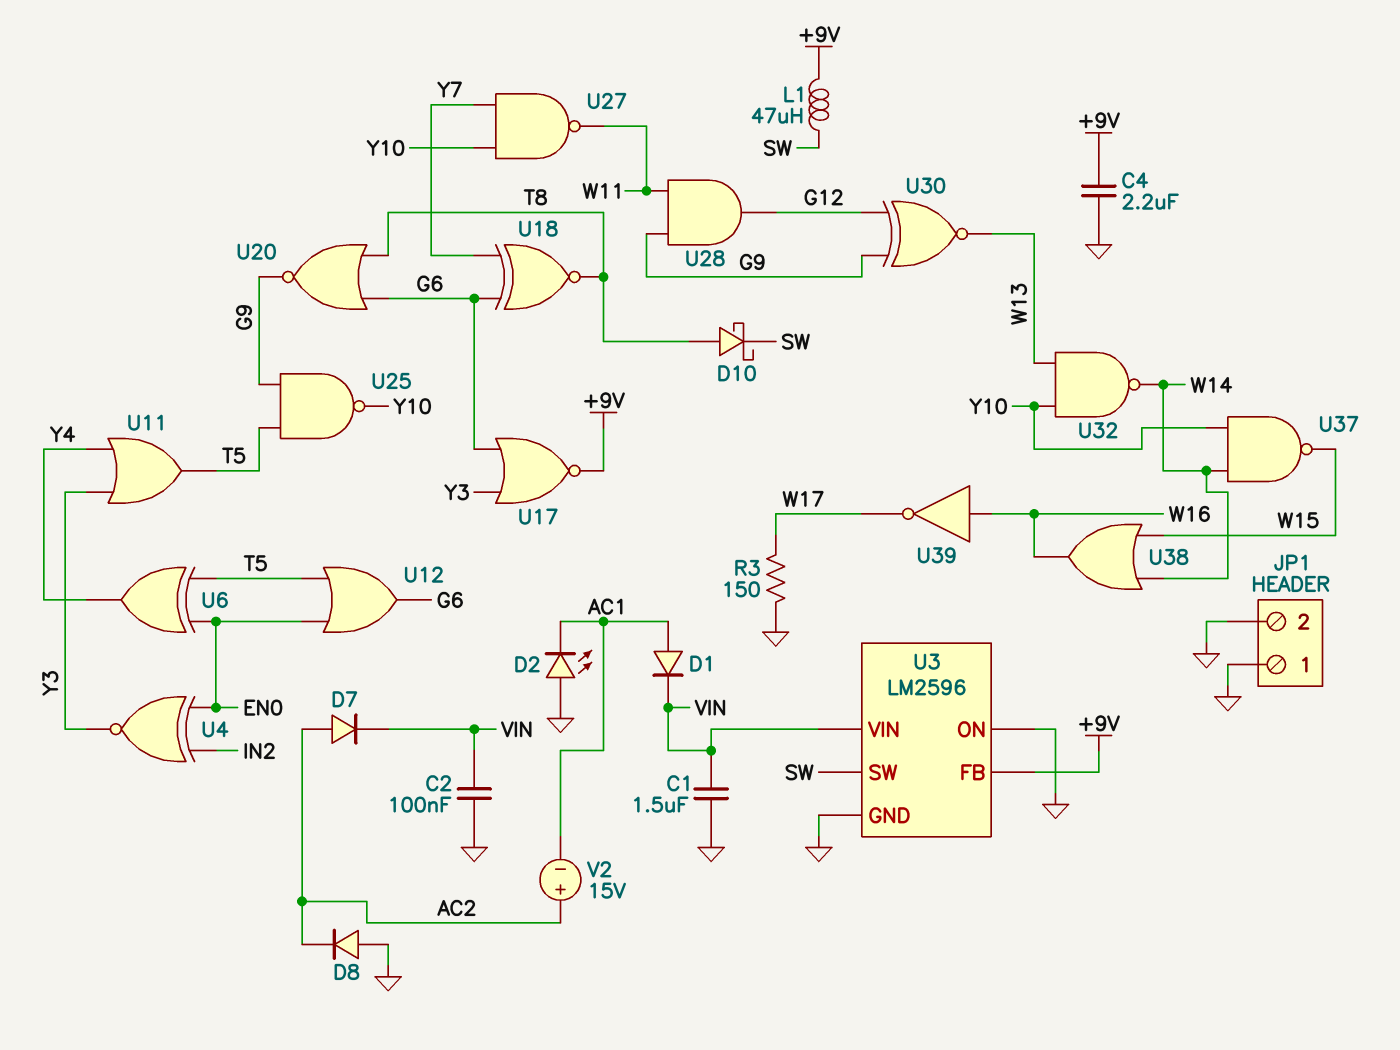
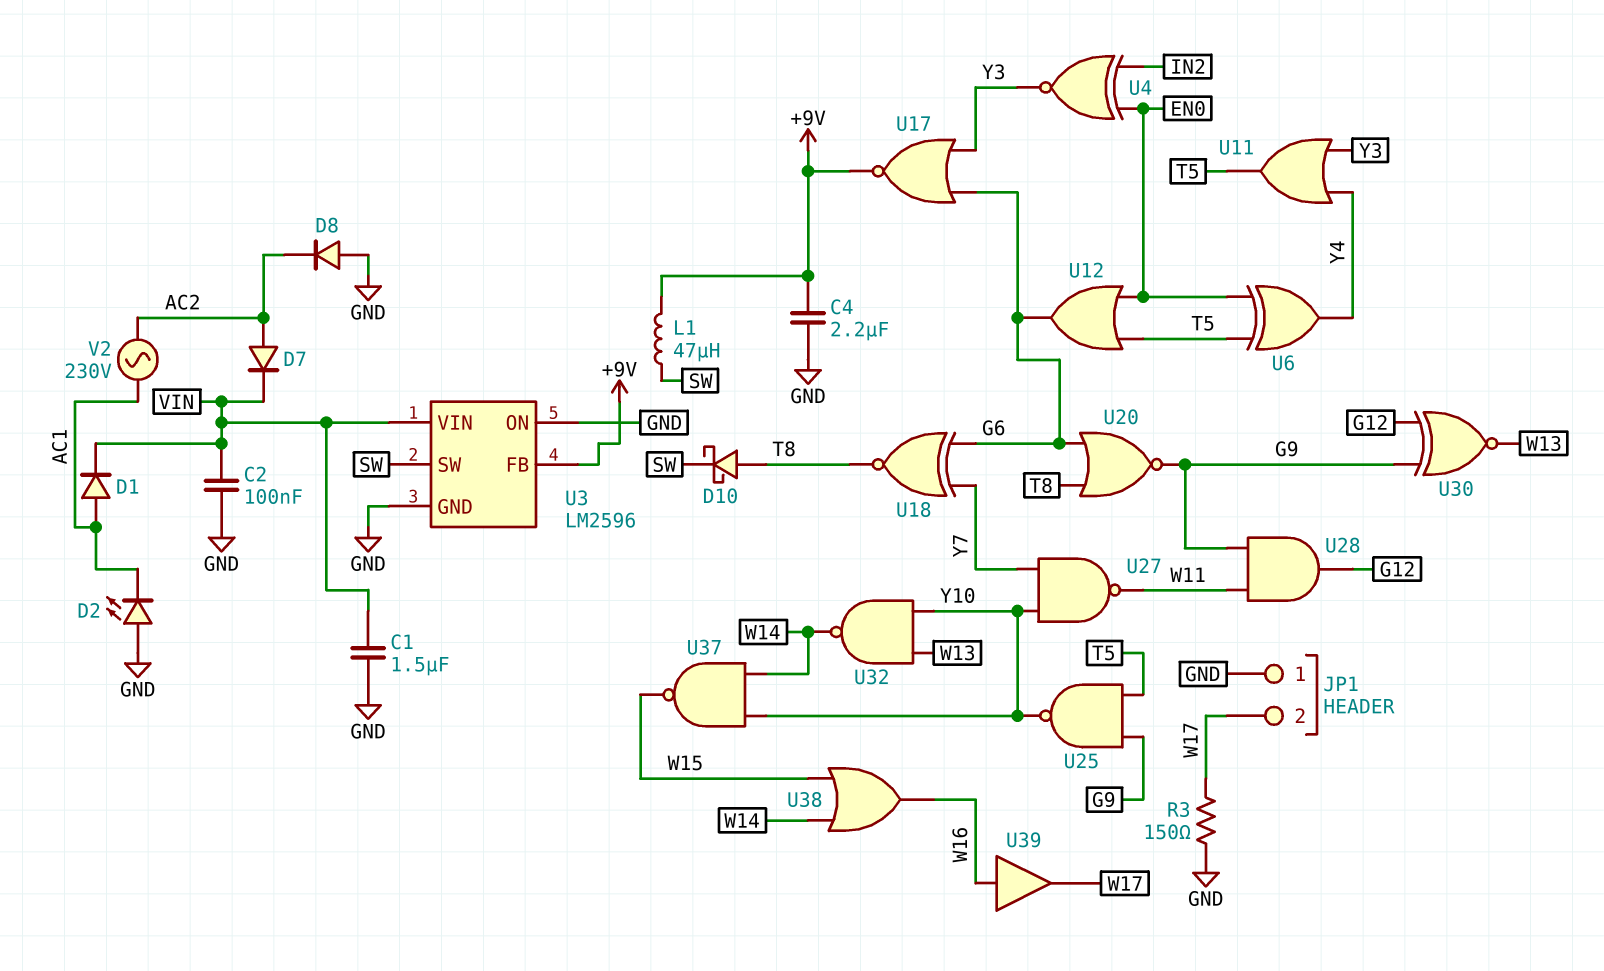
JP1 pin 2: GND -> W17
U39: NOT (in W16, out W17) -> buffer (in W16, out W17)
V2: 15V (plus AC2, minus AC1) -> AC 230V (AC1, AC2)

